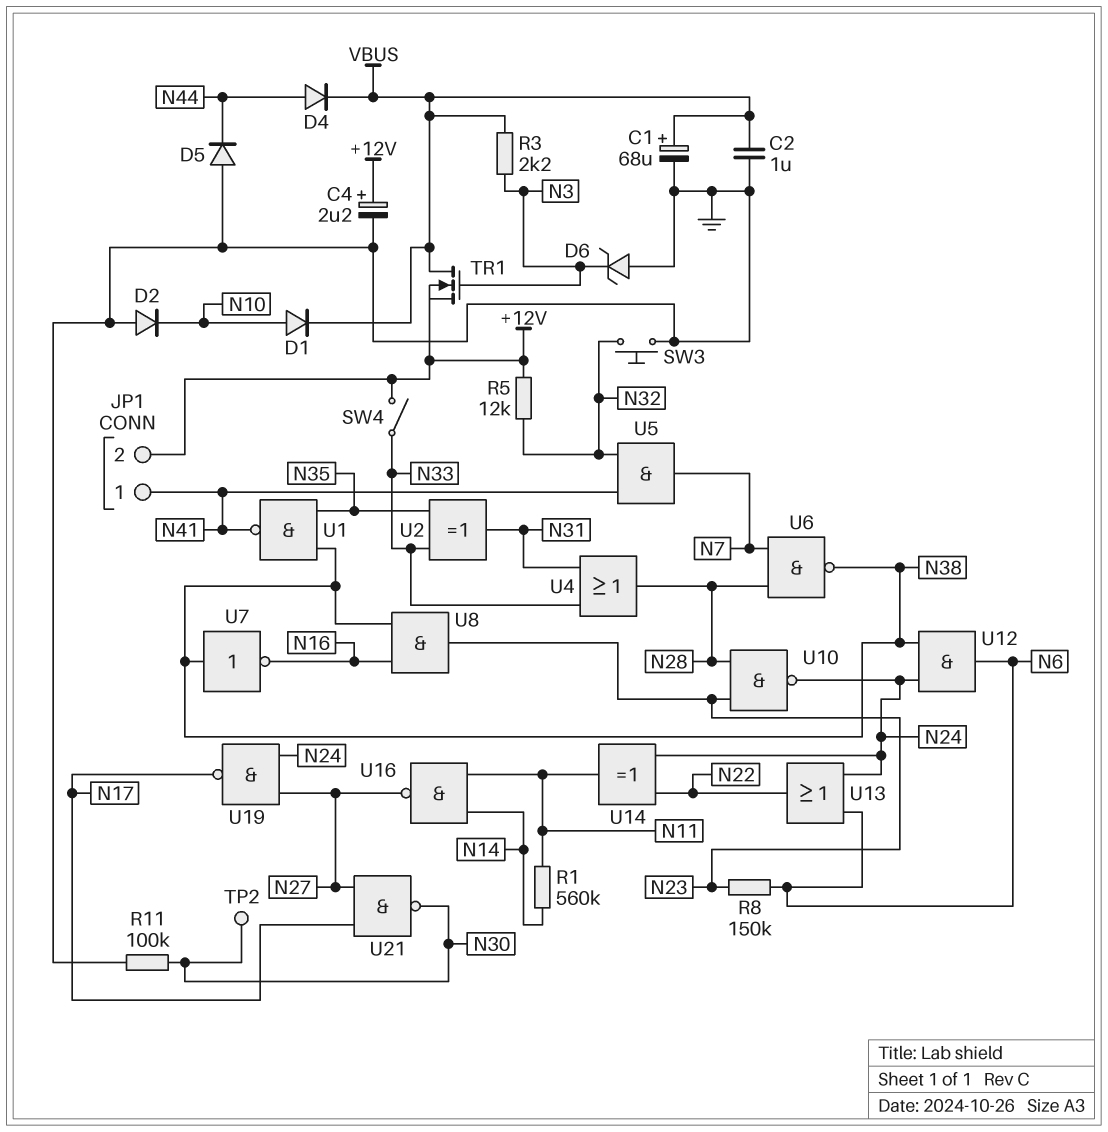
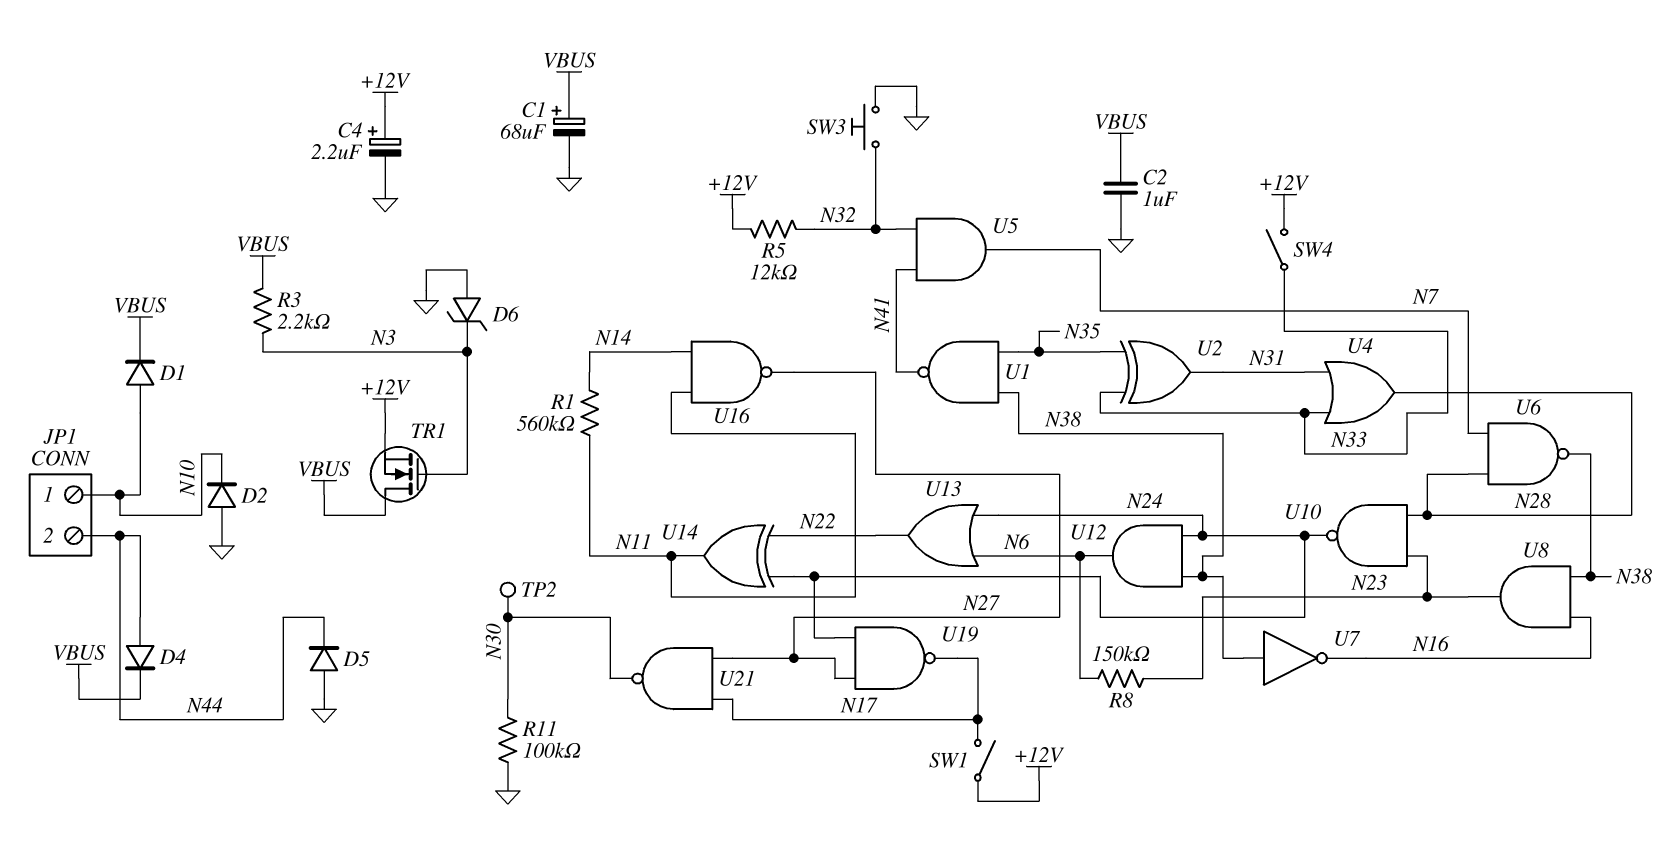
JP1 pin 1: N41 -> N10
JP1 pin 2: +12V -> N44
SW1: none -> switch (+12V, N17)

